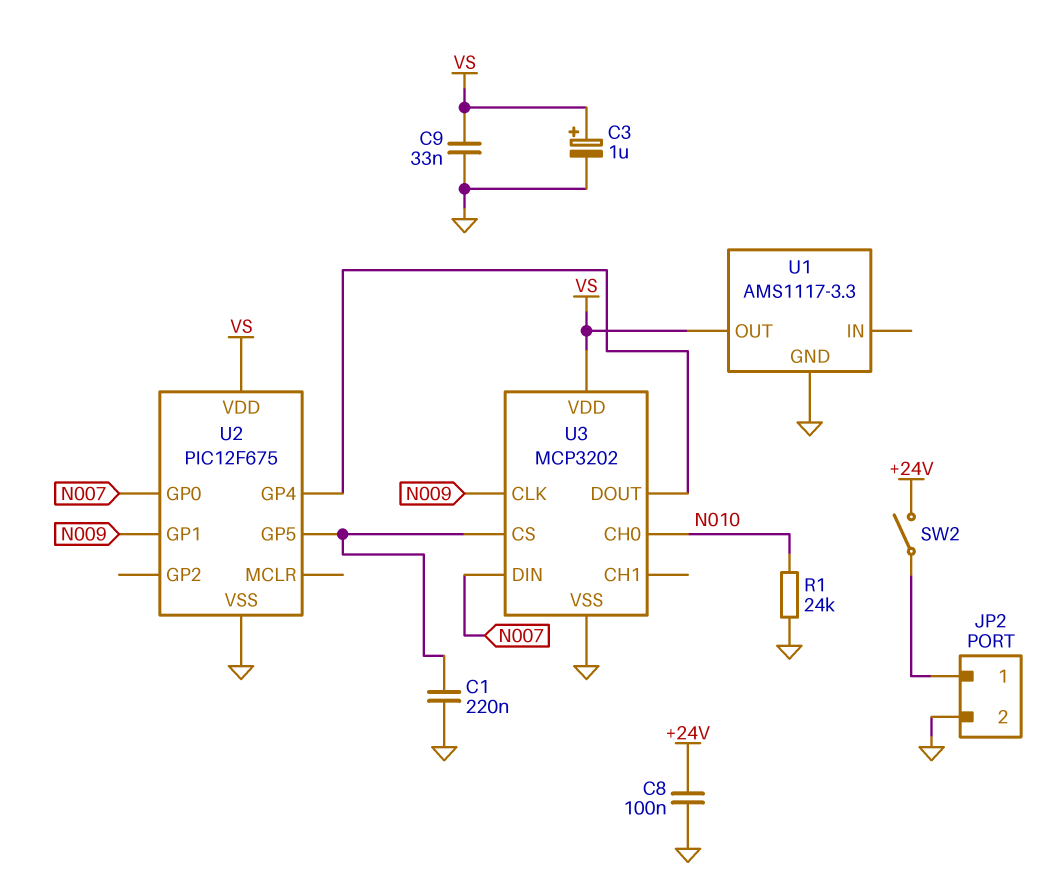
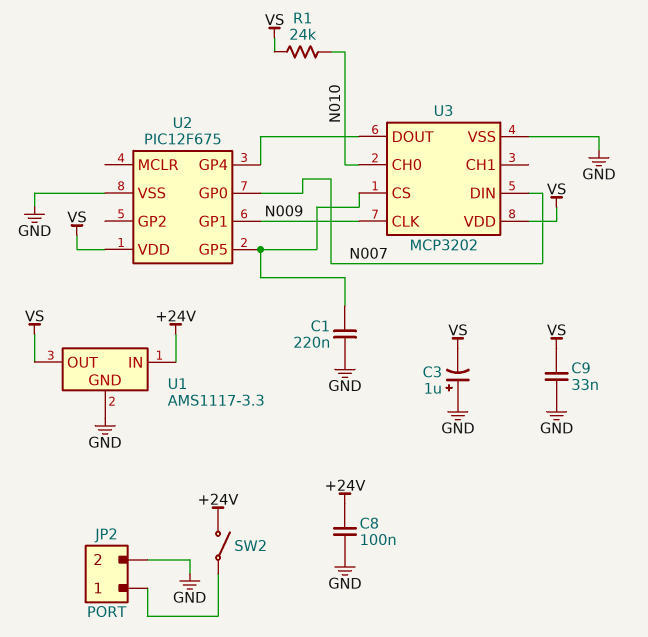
C3: 1uF (plus VS, minus GND) -> 1uF (plus GND, minus VS)
R1: 24k (GND, N010) -> 24k (N010, VS)
U1 pin IN: none -> +24V

